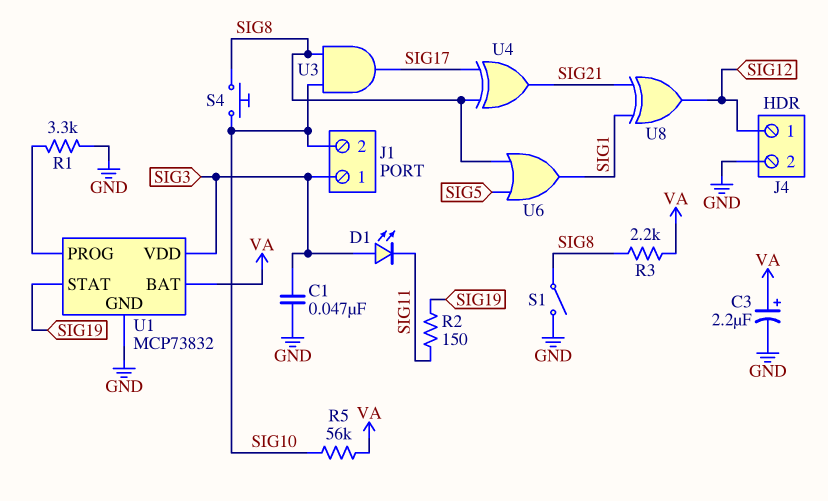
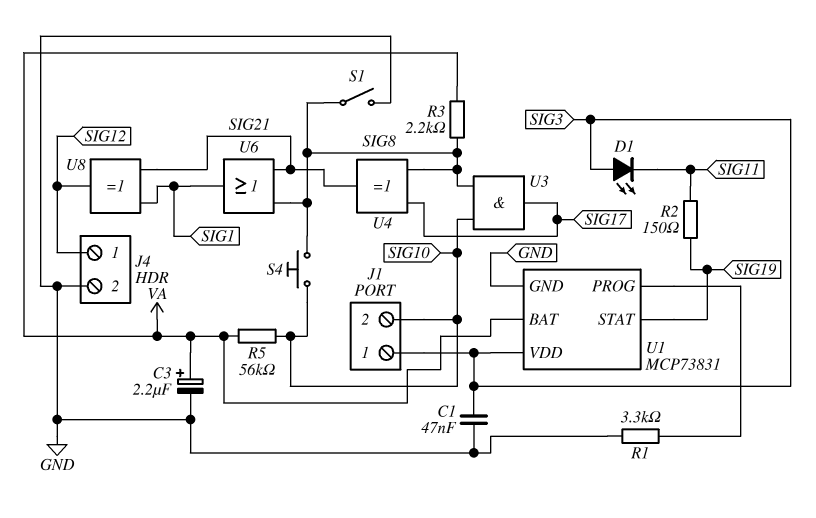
U1: MCP73832 -> MCP73831
U6: OR (in SIG5, in SIG8, out SIG1) -> OR (in SIG8, in SIG21, out SIG1)

